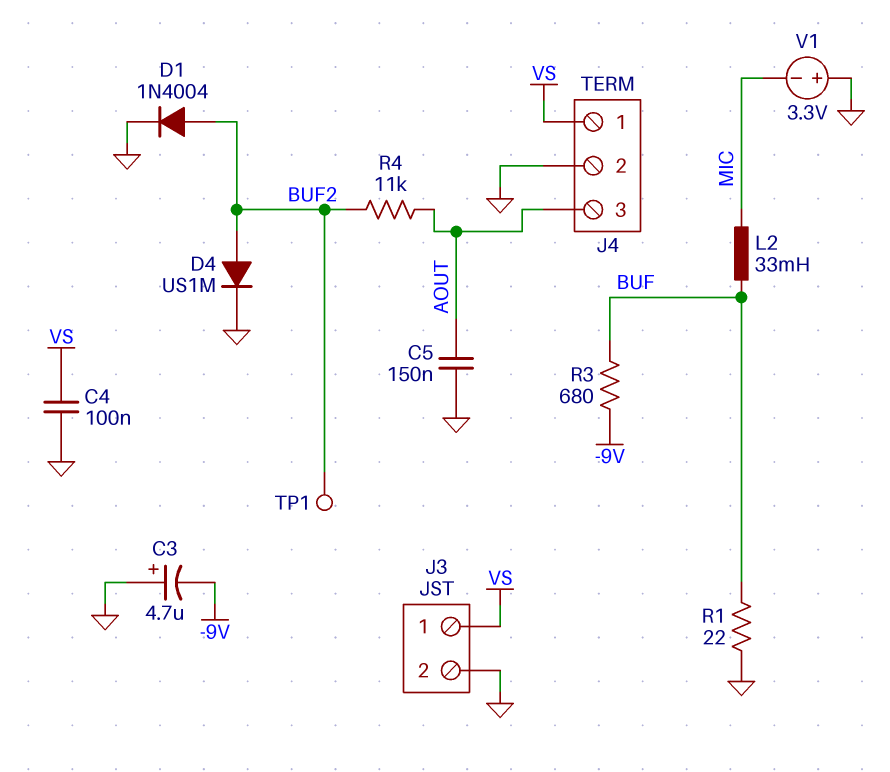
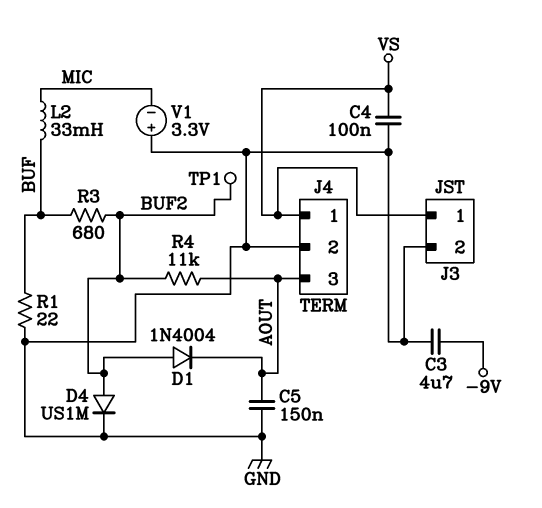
C3: 4.7uF (plus GND, minus -9V) -> 4.7uF (-9V, GND)
D1: diode 1N4004 (A BUF2, K GND) -> diode 1N4004 (A BUF2, K AOUT)
R3: 680 (-9V, BUF) -> 680 (BUF, BUF2)

